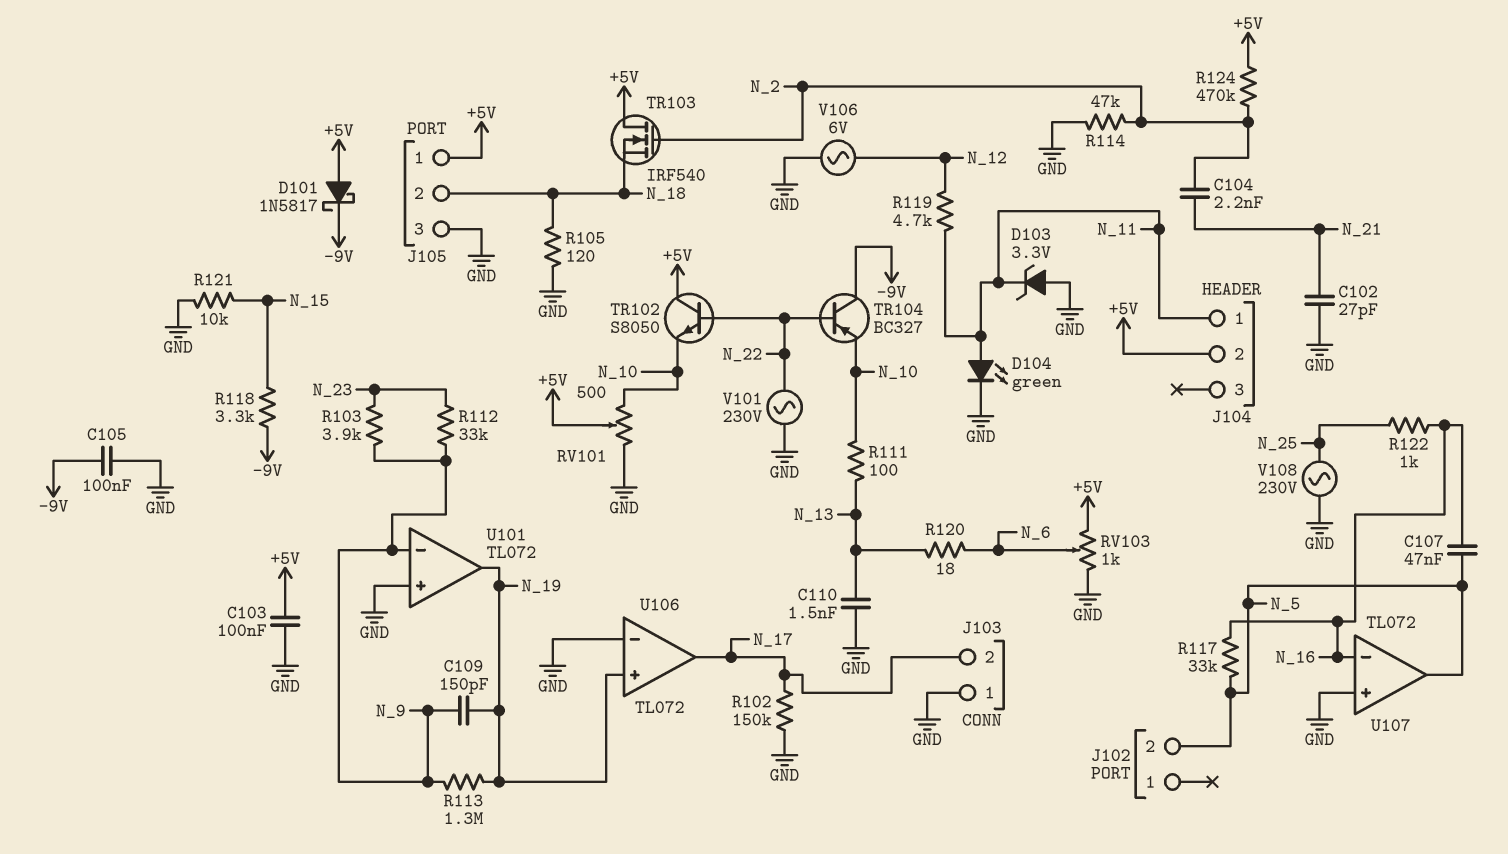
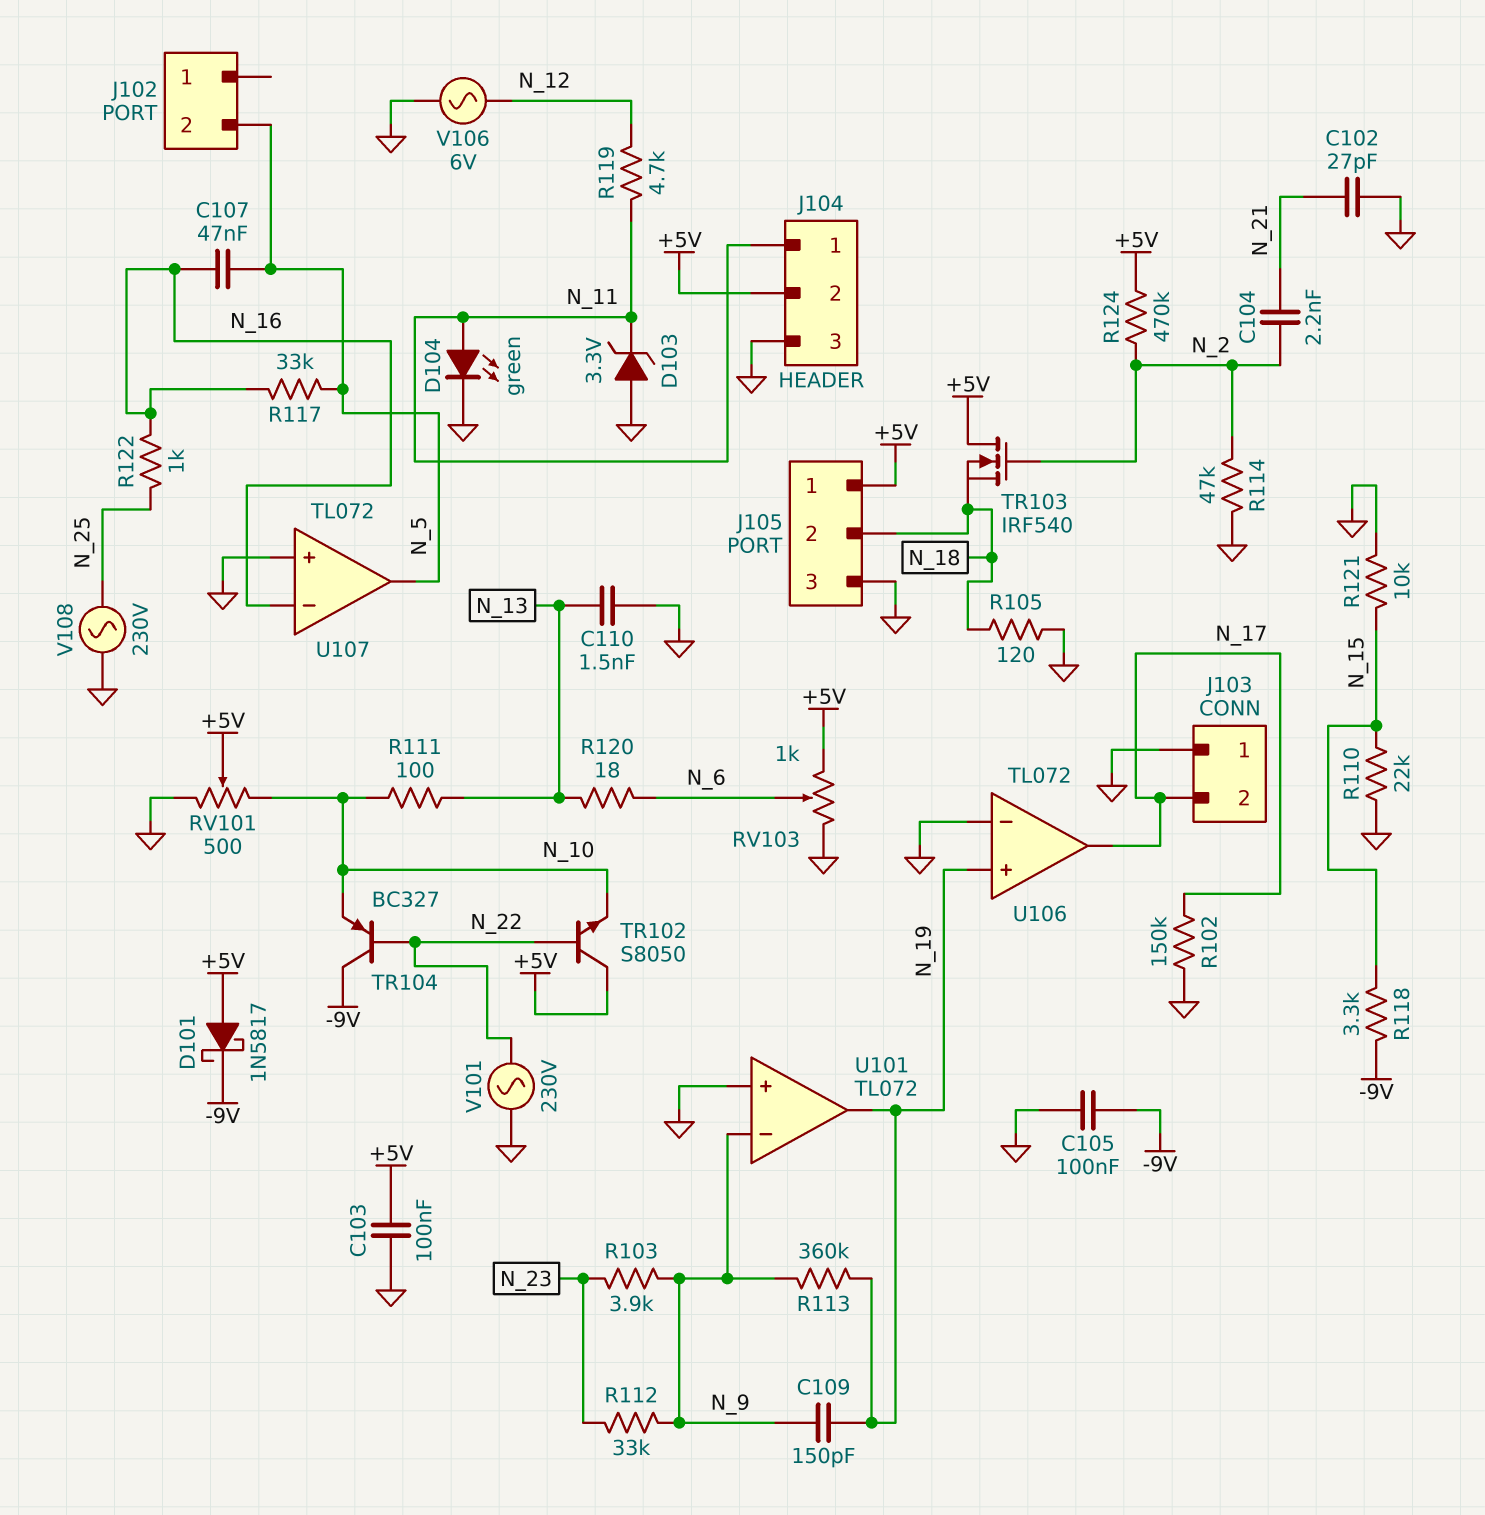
J104 pin 3: none -> GND
R110: none -> 22k (GND, N_15)
R113: 1.3M (N_9, N_19) -> 360k (N_9, N_19)

